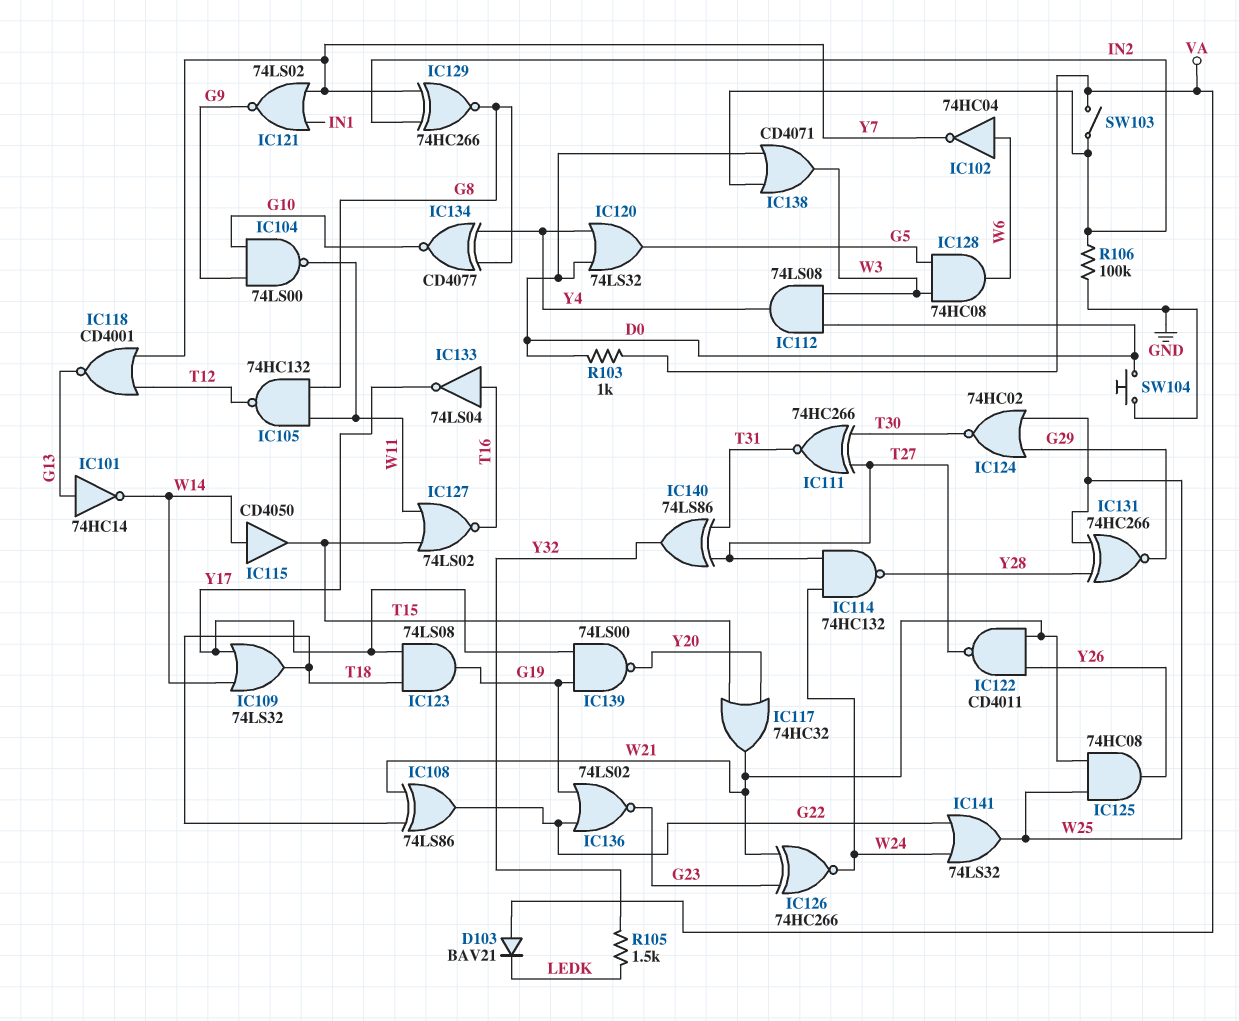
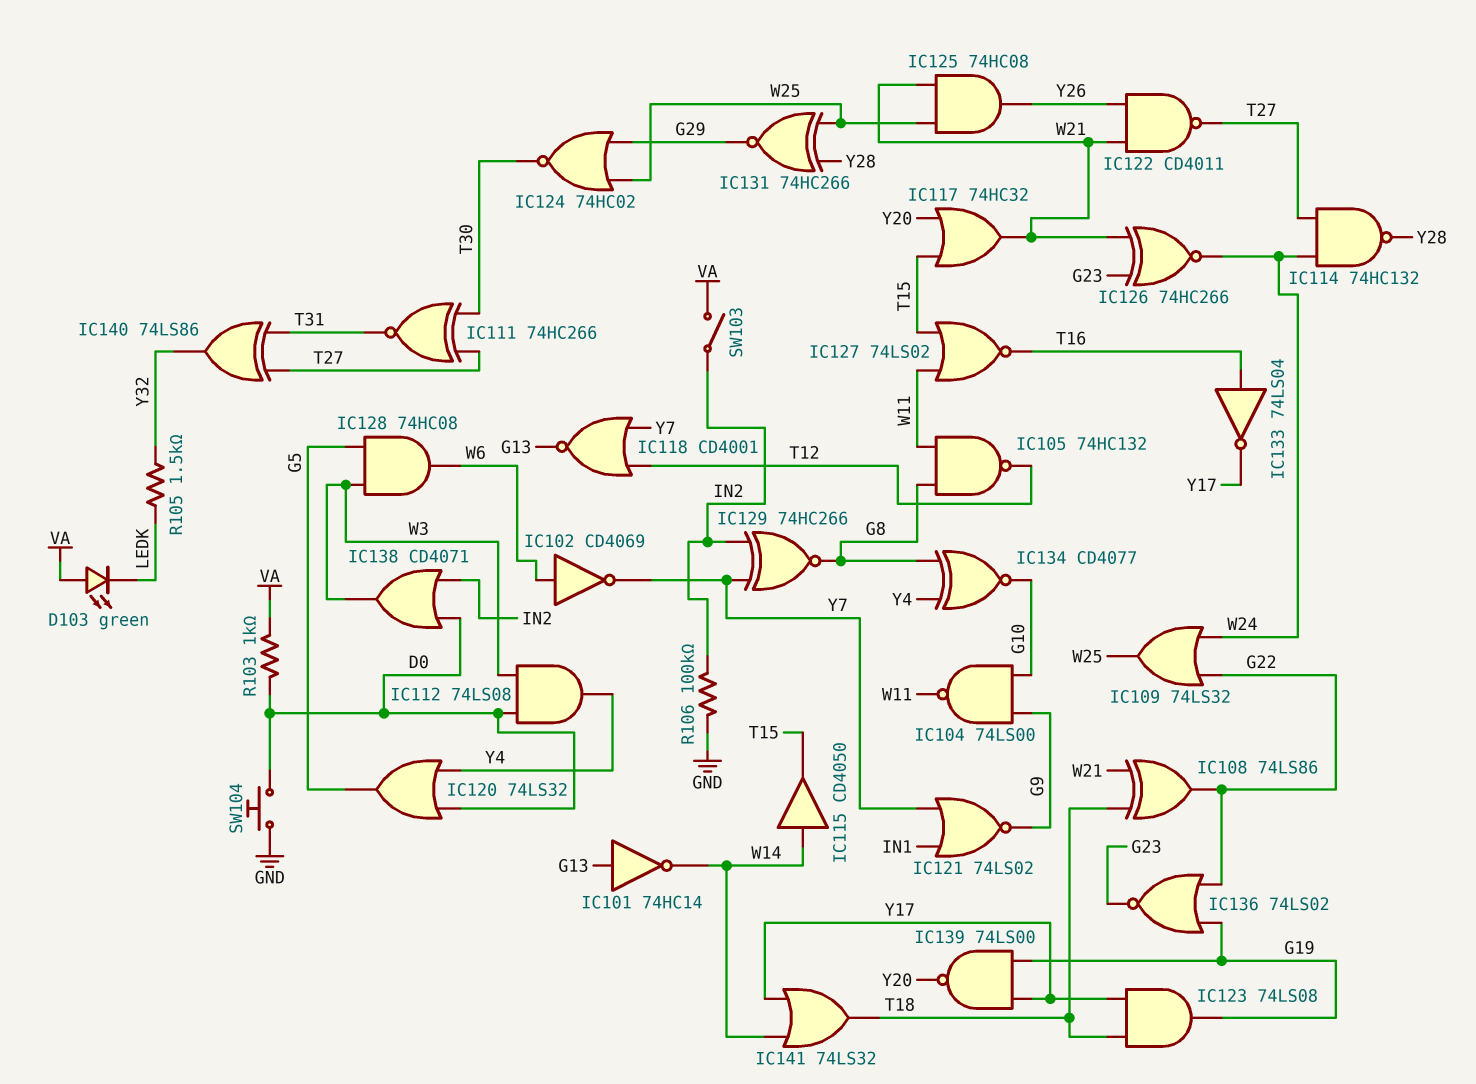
D103: diode BAV21 (A VA, K LEDK) -> LED green (A VA, K LEDK)
IC102: NOT 74HC04 (in W6, out Y7) -> NOT CD4069 (in W6, out Y7)
IC109: OR 74LS32 (in W14, in Y17, out T18) -> OR 74LS32 (in G22, in W24, out W25)
IC141: OR 74LS32 (in G22, in W24, out W25) -> OR 74LS32 (in W14, in Y17, out T18)

